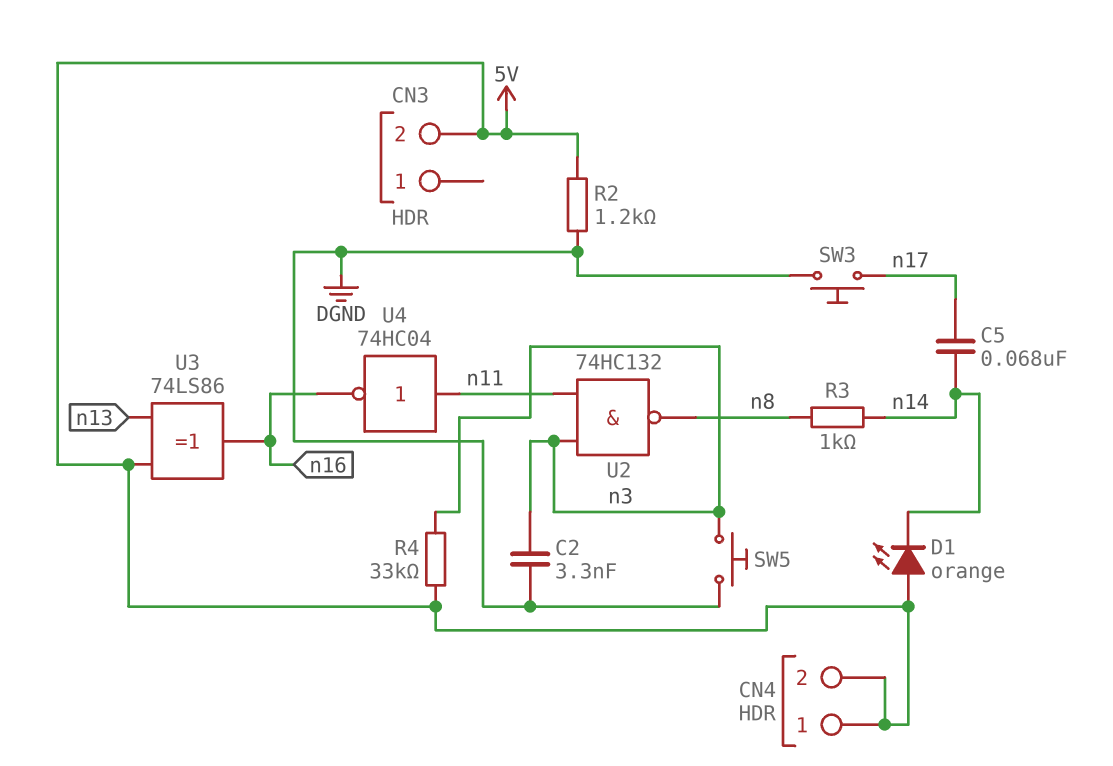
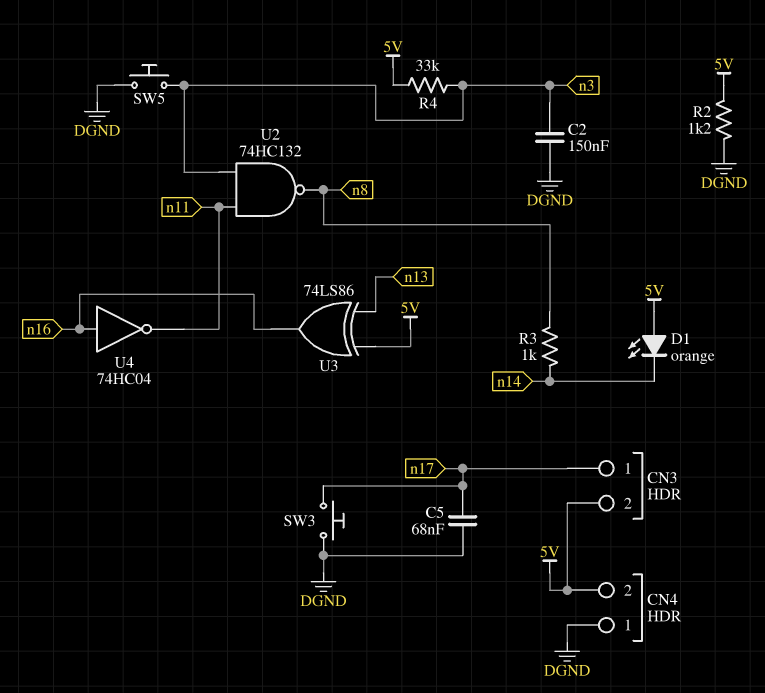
C2: 3.3nF (DGND, n3) -> 150nF (DGND, n3)
C5: 68nF (n14, n17) -> 68nF (DGND, n17)
CN3 pin 1: none -> n17
CN4 pin 1: 5V -> DGND
U4: NOT 74HC04 (in n11, out n16) -> NOT 74HC04 (in n16, out n11)

